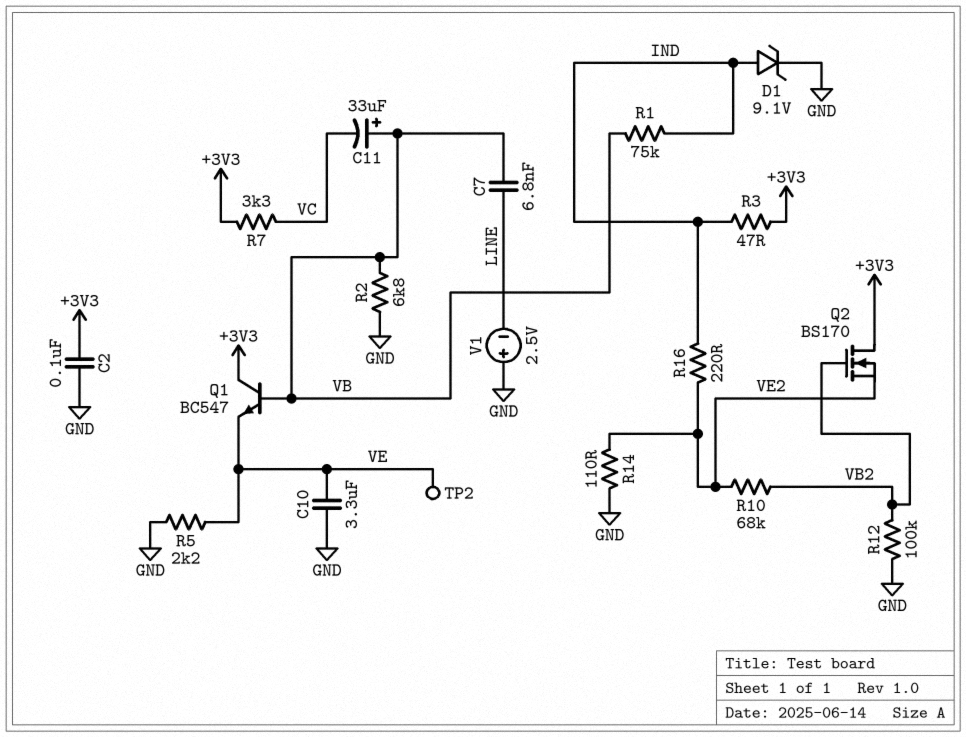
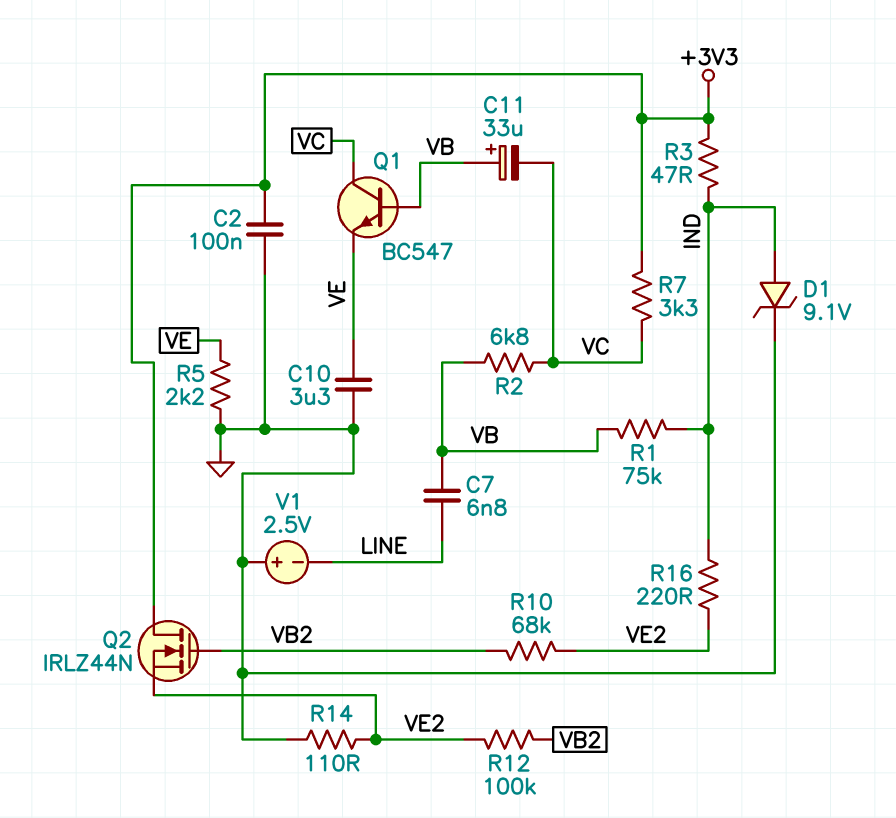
Q1: NPN BC547 (B VB, C +3V3, E VE) -> NPN BC547 (B VB, C VC, E VE)
Q2: NMOS BS170 (G VB2, D +3V3, S VE2) -> NMOS IRLZ44N (G VB2, D +3V3, S VE2)
R2: 6.8k (GND, VB) -> 6.8k (VB, VC)
R12: 100k (GND, VB2) -> 100k (VB2, VE2)
TP2: test point (VE) -> none

